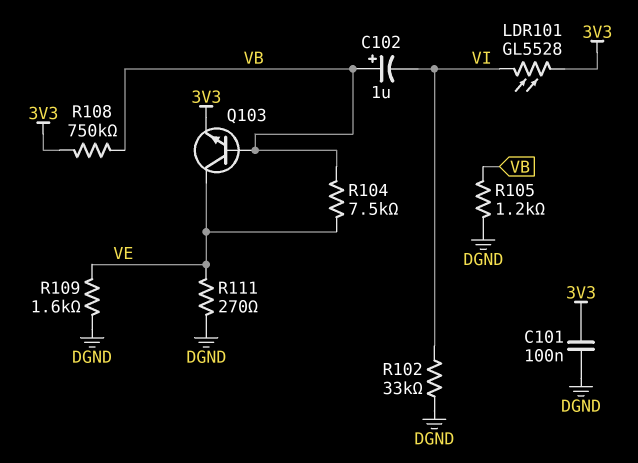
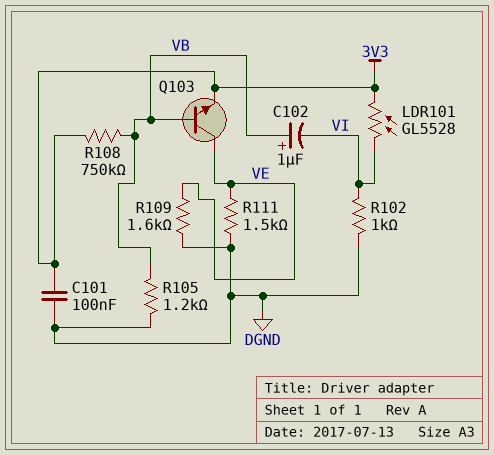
R102: 33k (DGND, VI) -> 1k (DGND, VI)
R104: 7.5k (VB, VE) -> none
R111: 270 (DGND, VE) -> 1.5k (DGND, VE)

